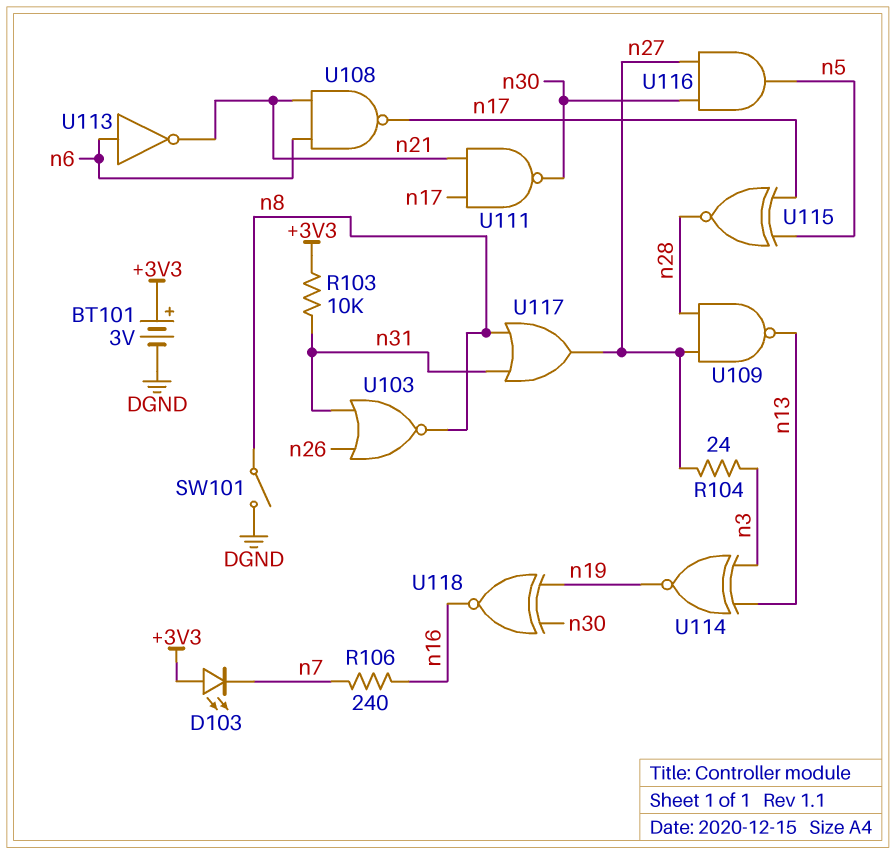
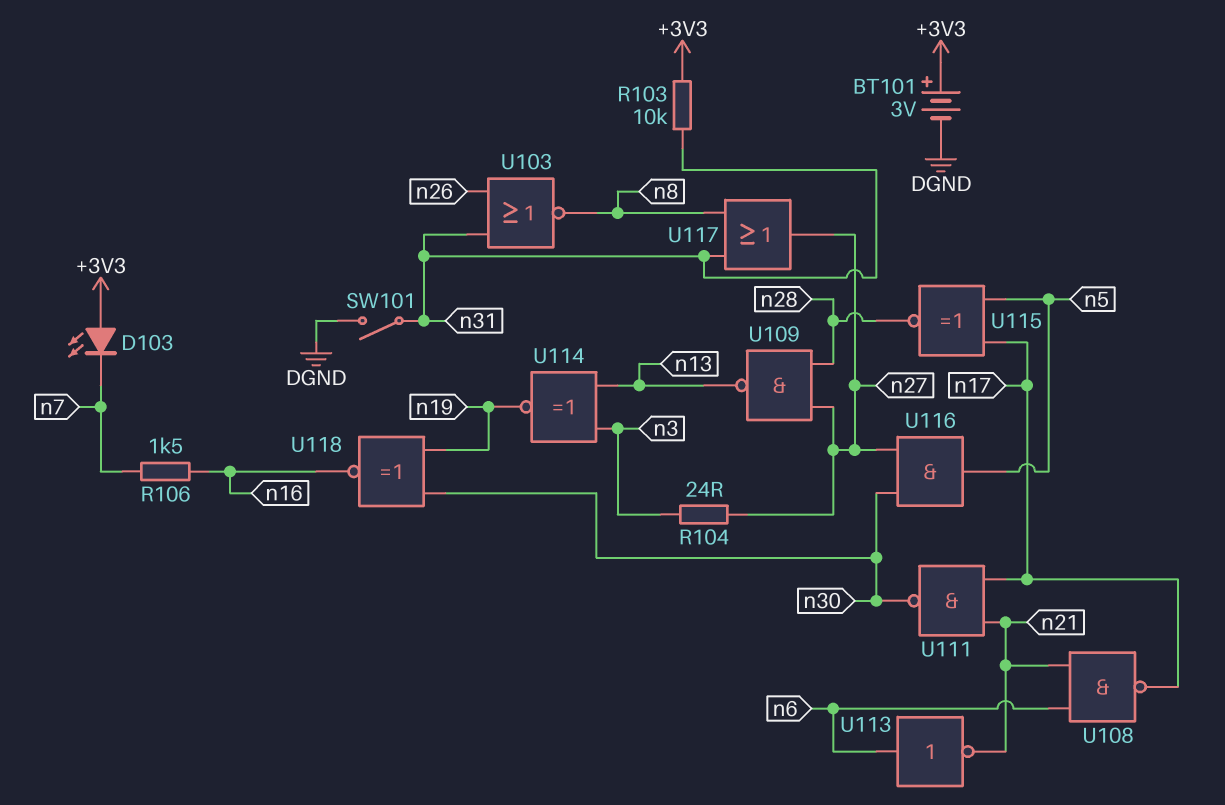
R106: 240 (n7, n16) -> 1.5k (n7, n16)
SW101: switch (DGND, n8) -> switch (DGND, n31)

